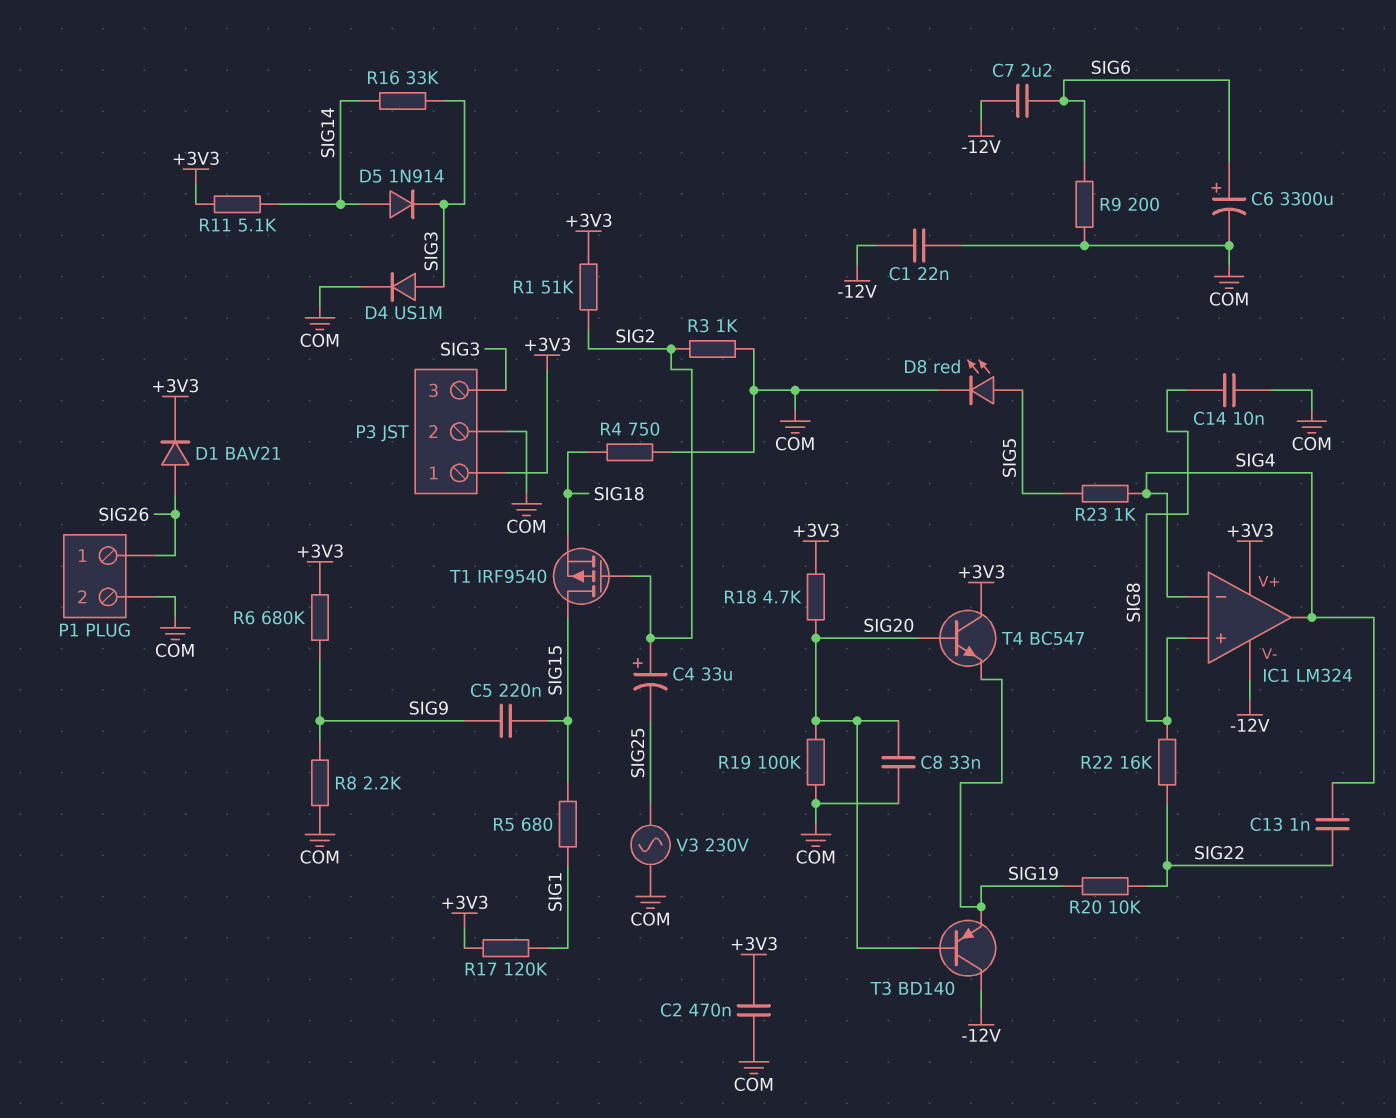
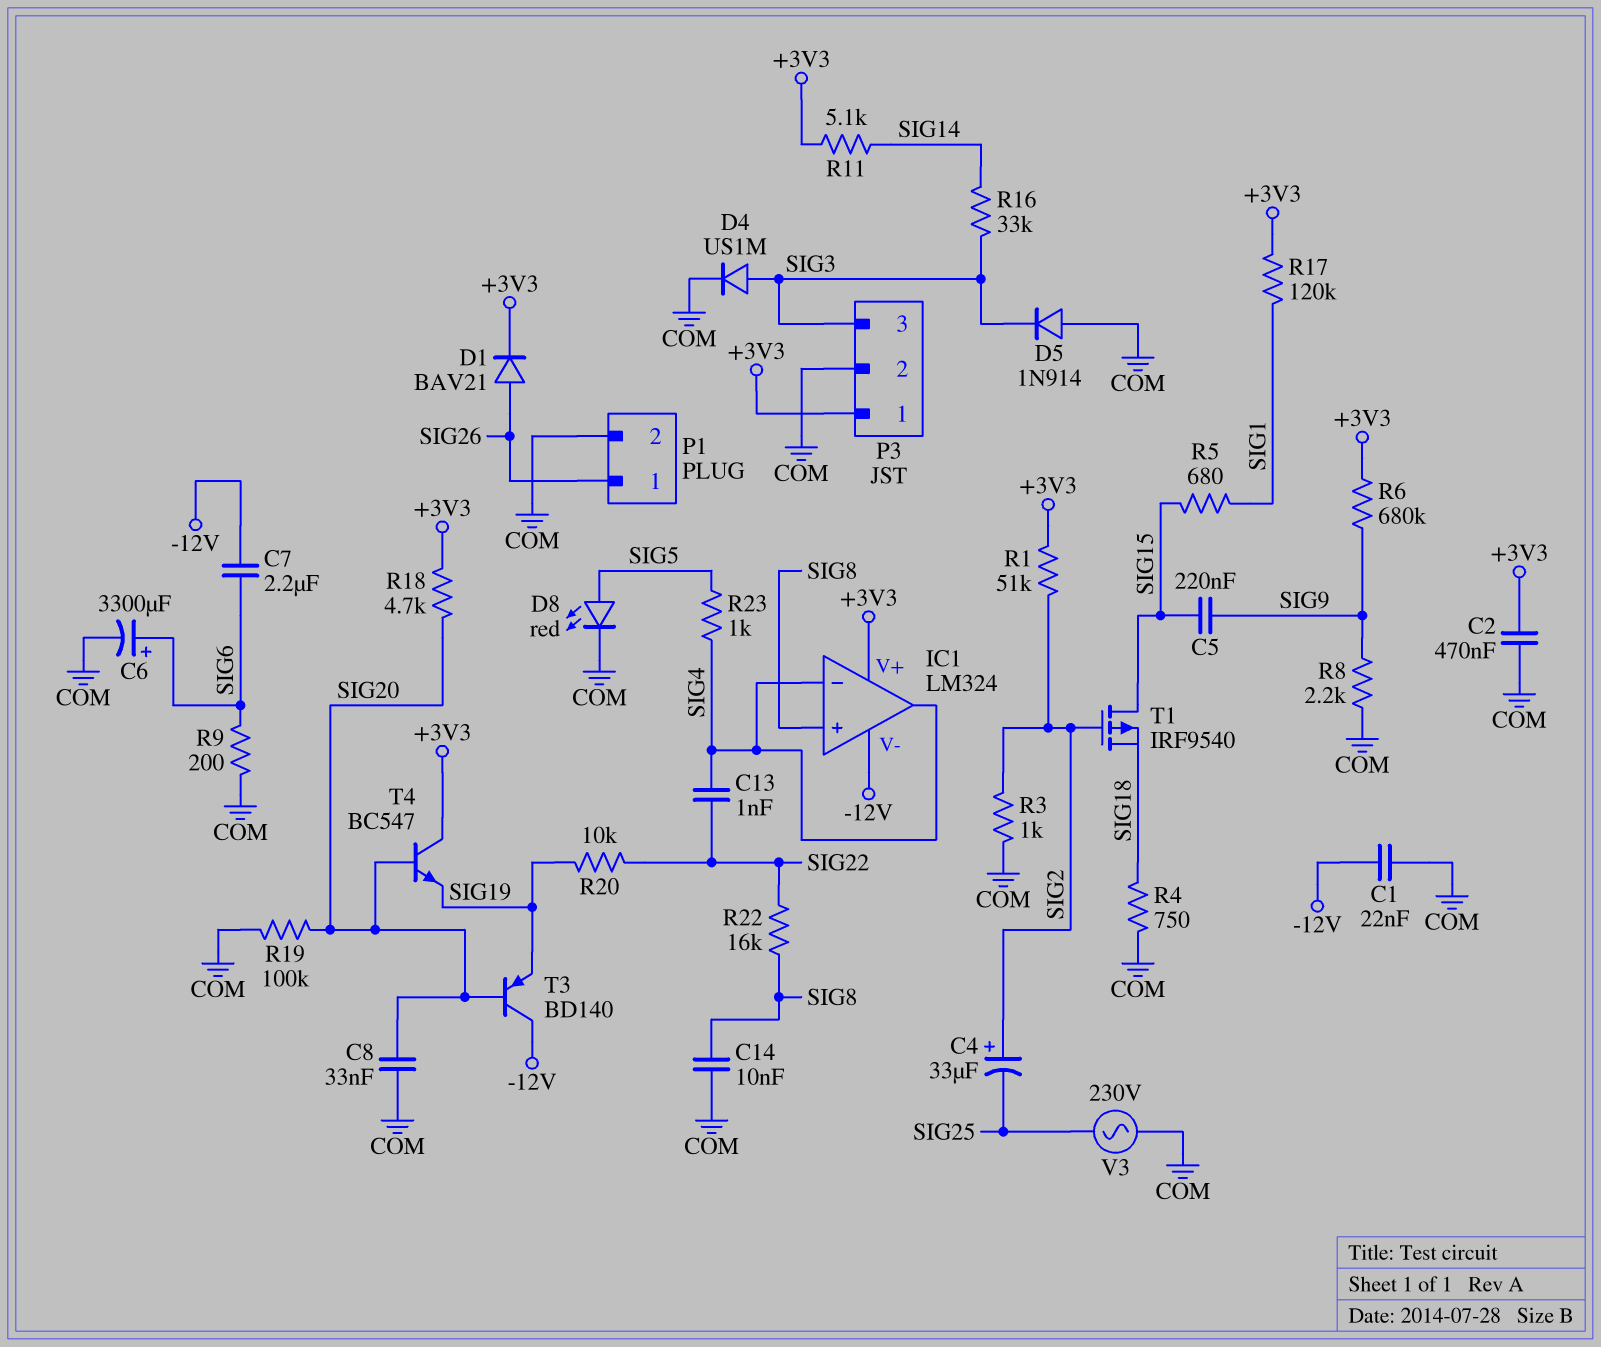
D5: diode 1N914 (A SIG14, K SIG3) -> diode 1N914 (A COM, K SIG3)

